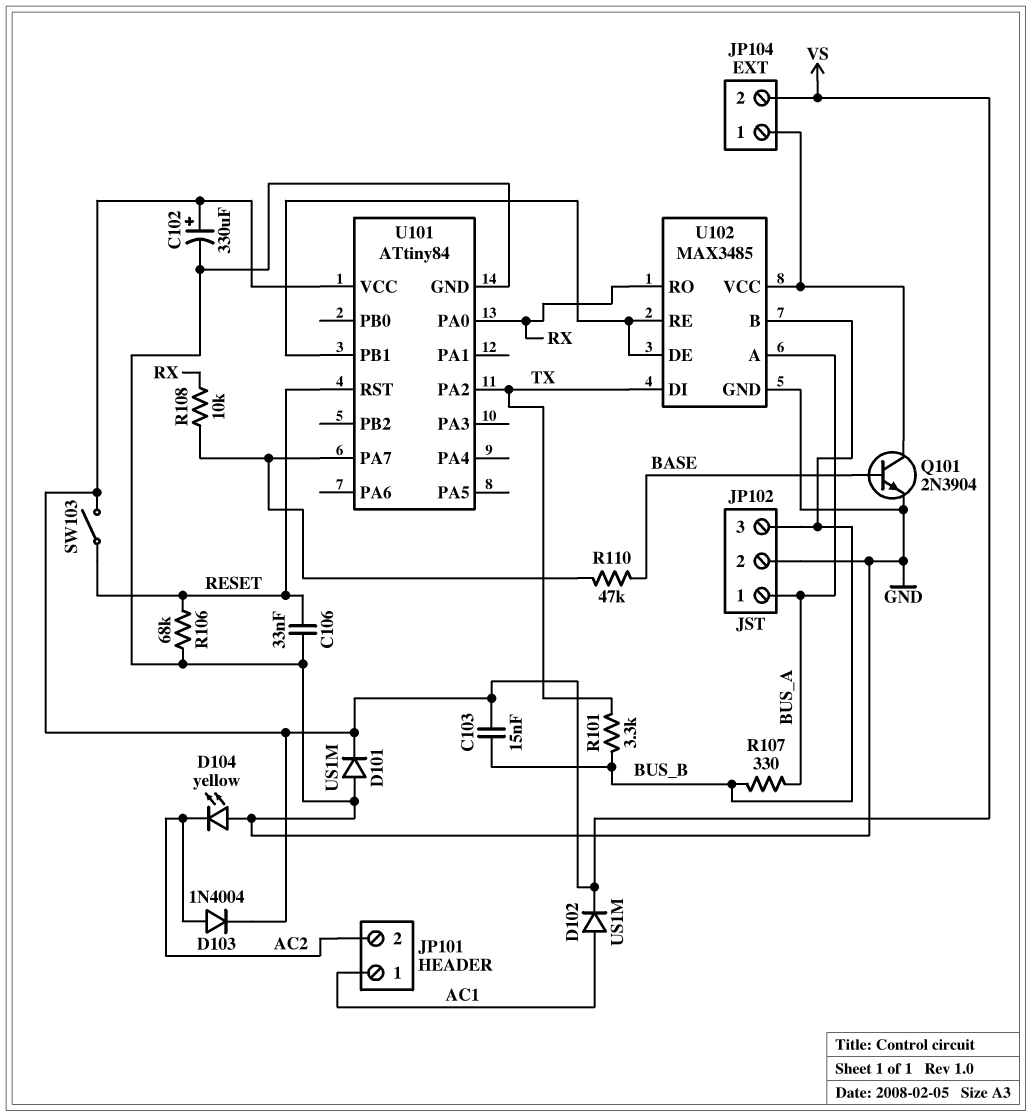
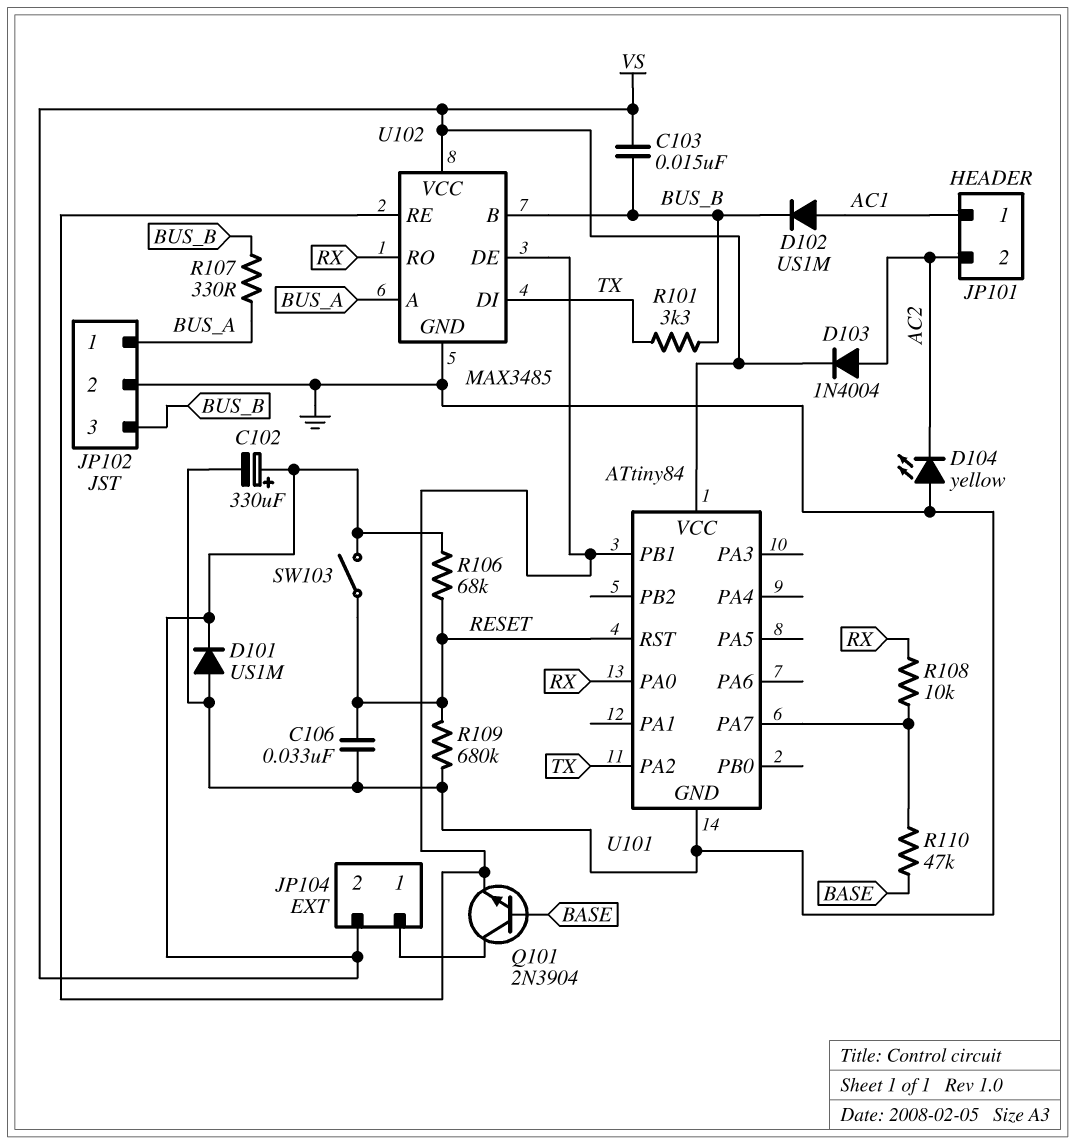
D102: diode US1M (A AC1, K VS) -> diode US1M (A AC1, K BUS_B)
Q101: NPN 2N3904 (B BASE, C JP104/1, E GND) -> NPN 2N3904 (B BASE, C JP104/1, E U101/PB1)
R106: 68k (GND, RESET) -> 68k (RESET, VS)
R109: none -> 680k (GND, RESET)
U102 pin VCC: JP104/1 -> VS

